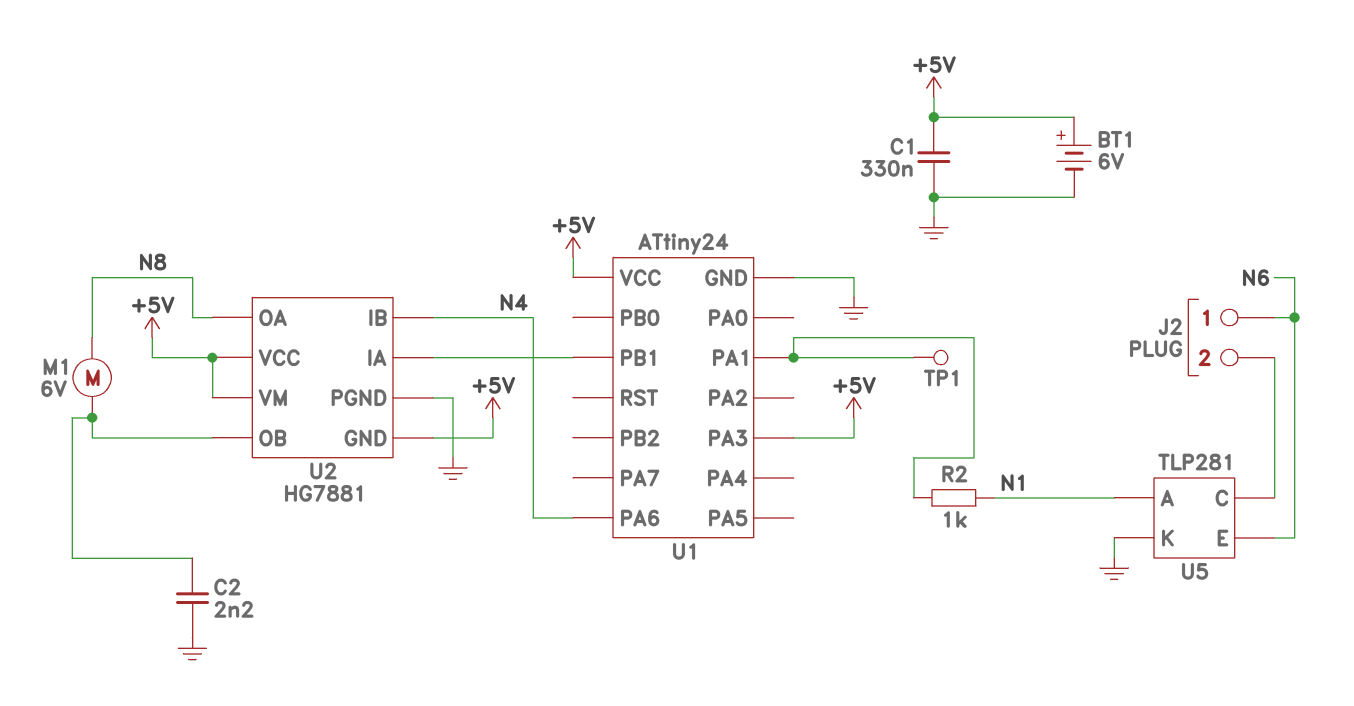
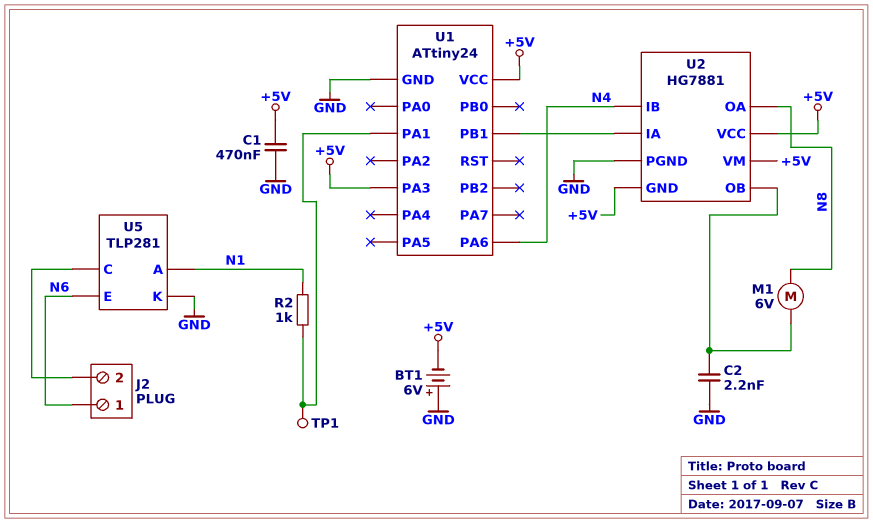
BT1: 6V (plus +5V, minus GND) -> 6V (plus GND, minus +5V)
C1: 330nF (+5V, GND) -> 470nF (+5V, GND)

